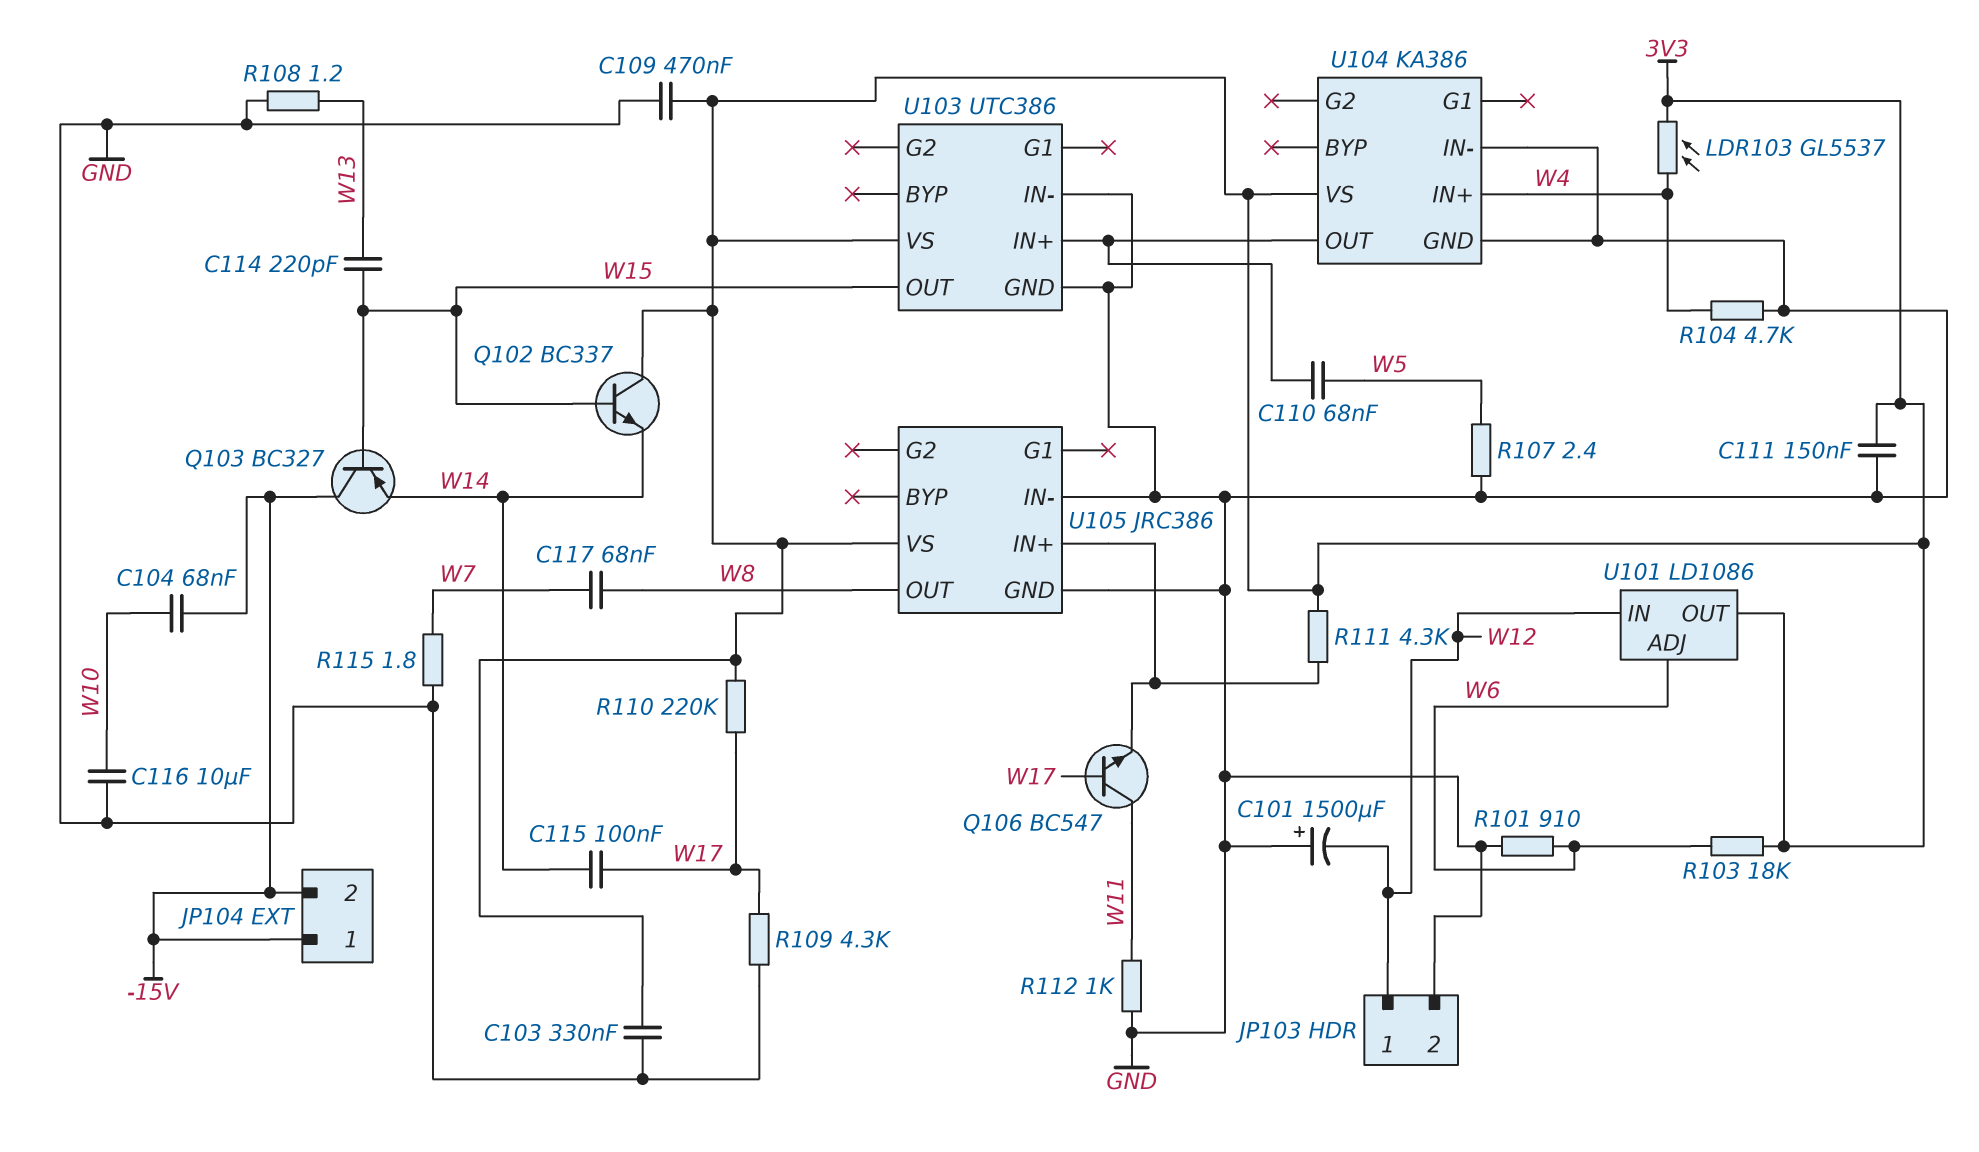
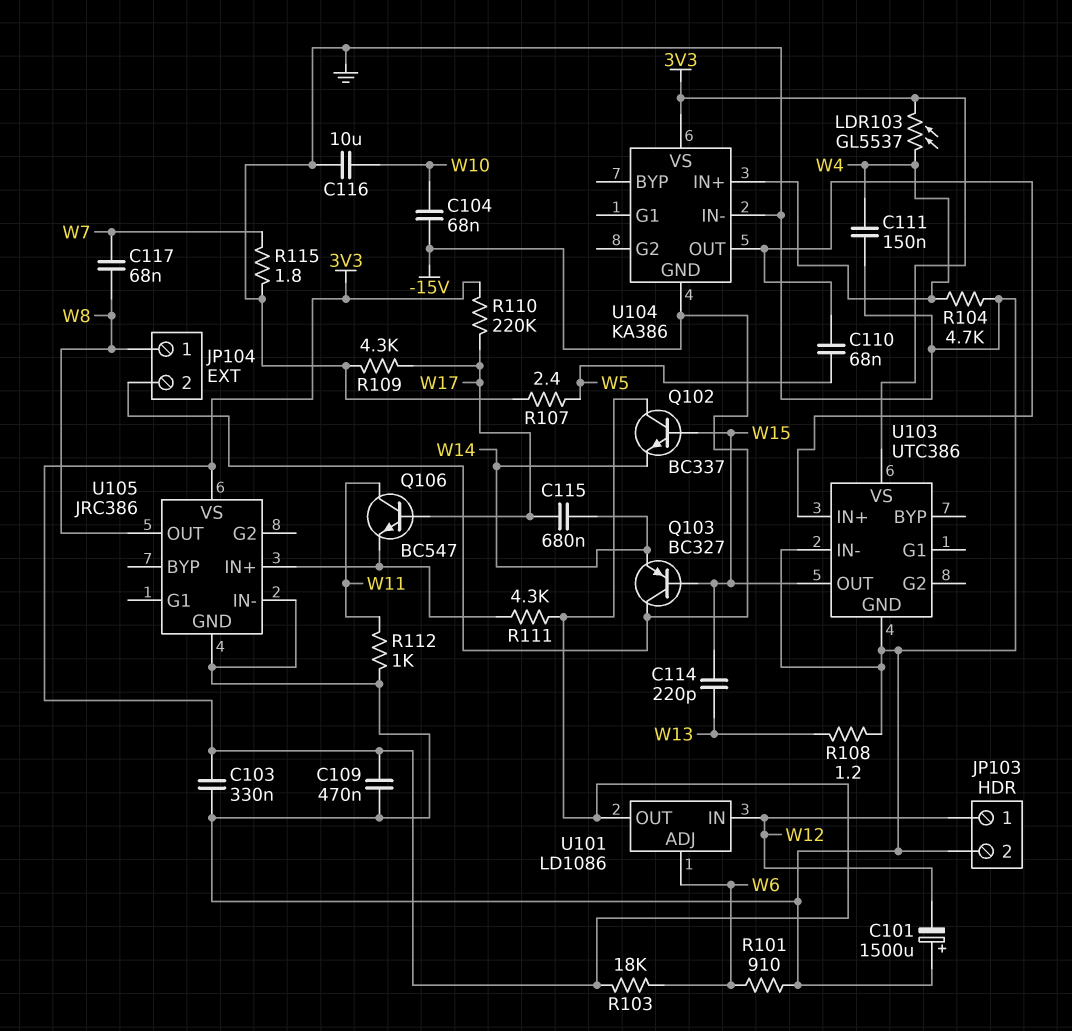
C111: 150nF (3V3, GND) -> 150nF (GND, W4)
C115: 100nF (W14, W17) -> 680nF (W14, W17)
JP104 pin 1: -15V -> W8
U104 pin GND: GND -> -15V

